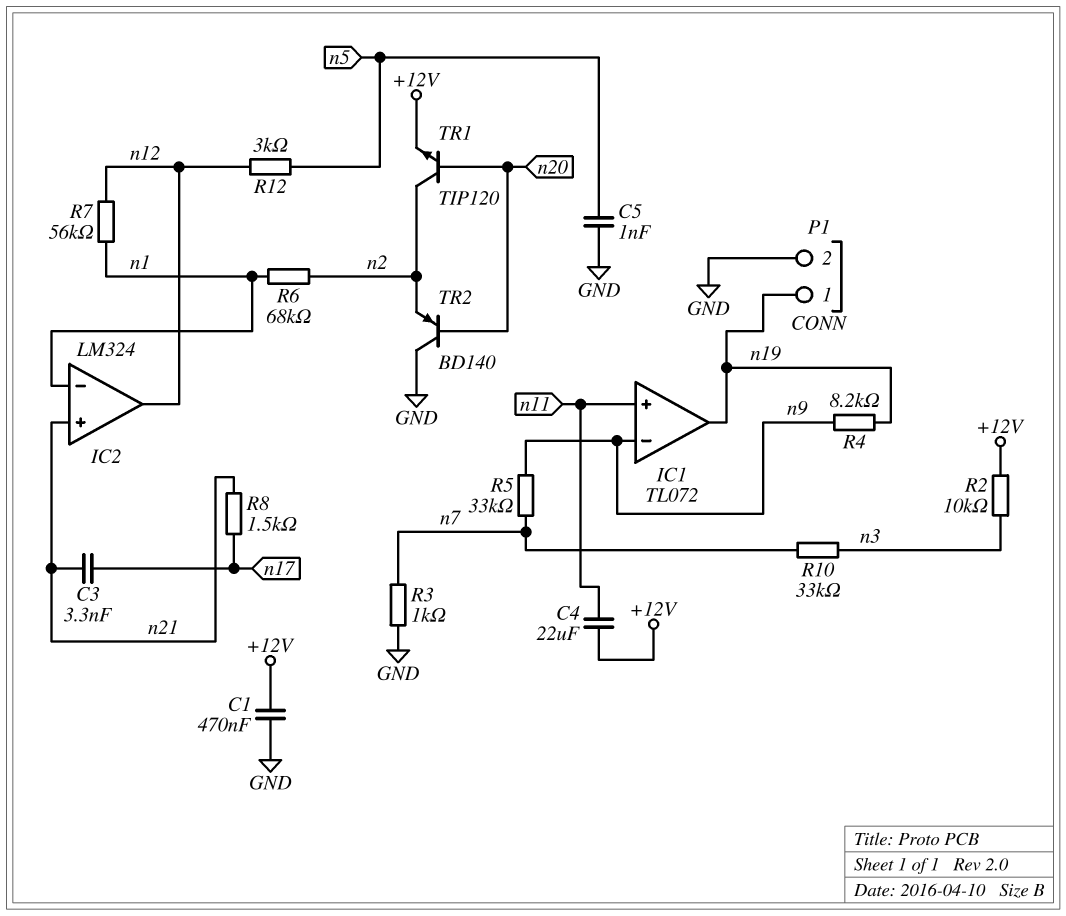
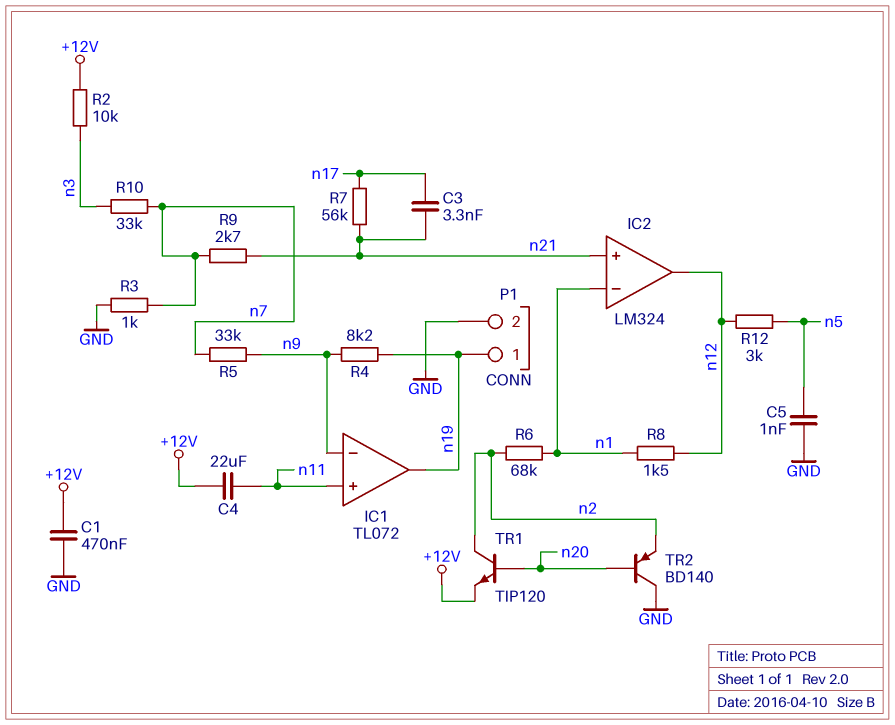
R7: 56k (n1, n12) -> 56k (n17, n21)
R8: 1.5k (n17, n21) -> 1.5k (n1, n12)
R9: none -> 2.7k (n7, n21)

